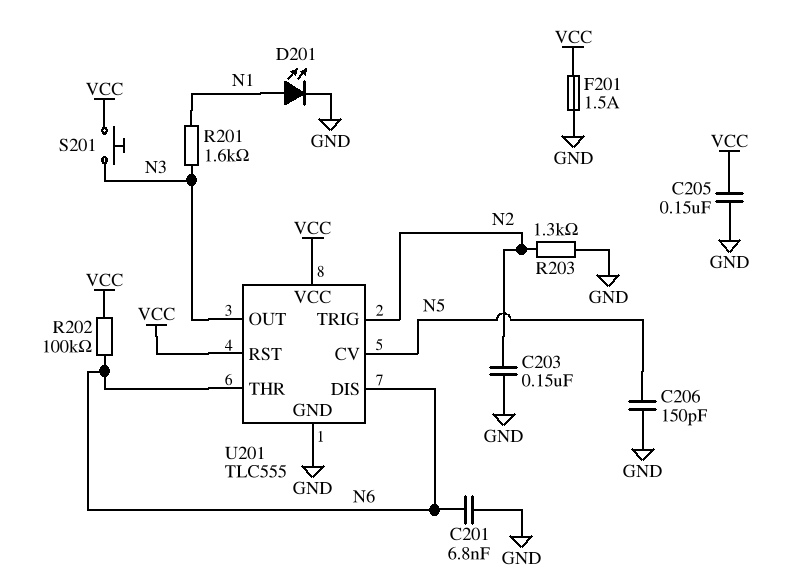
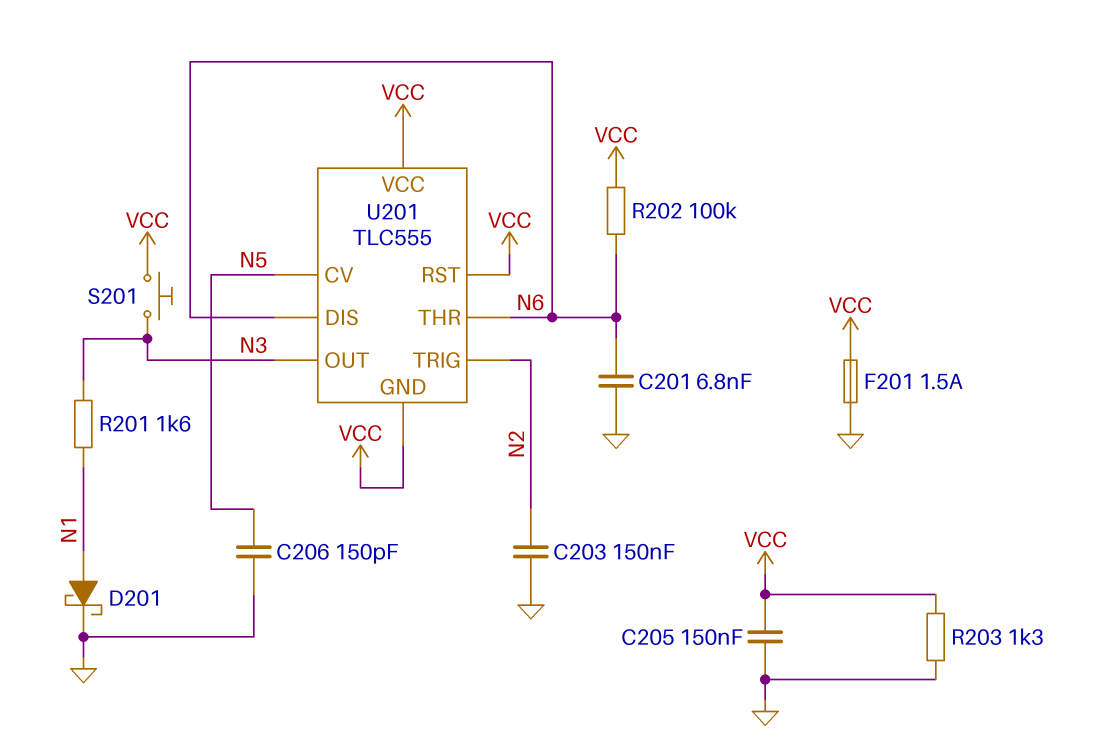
D201: LED (A N1, K GND) -> schottky (A N1, K GND)
R203: 1.3k (GND, N2) -> 1.3k (GND, VCC)
U201 pin GND: GND -> VCC

